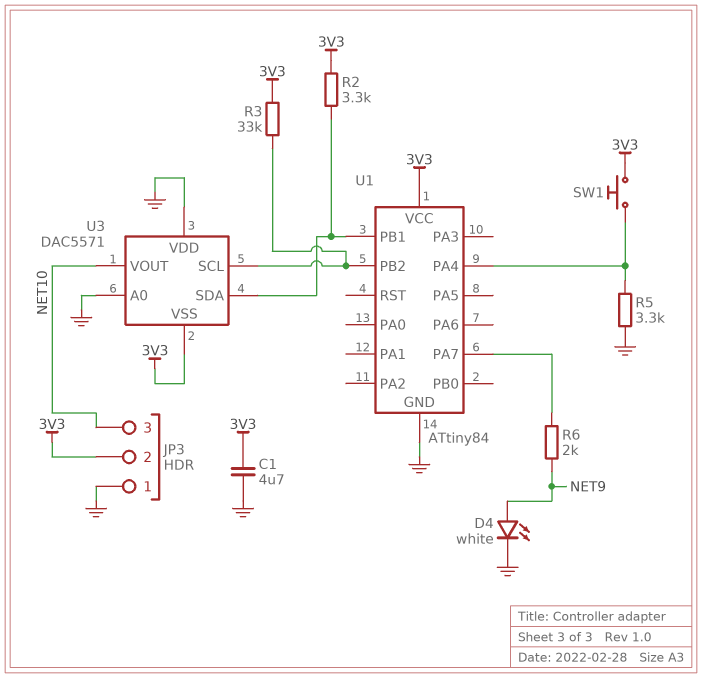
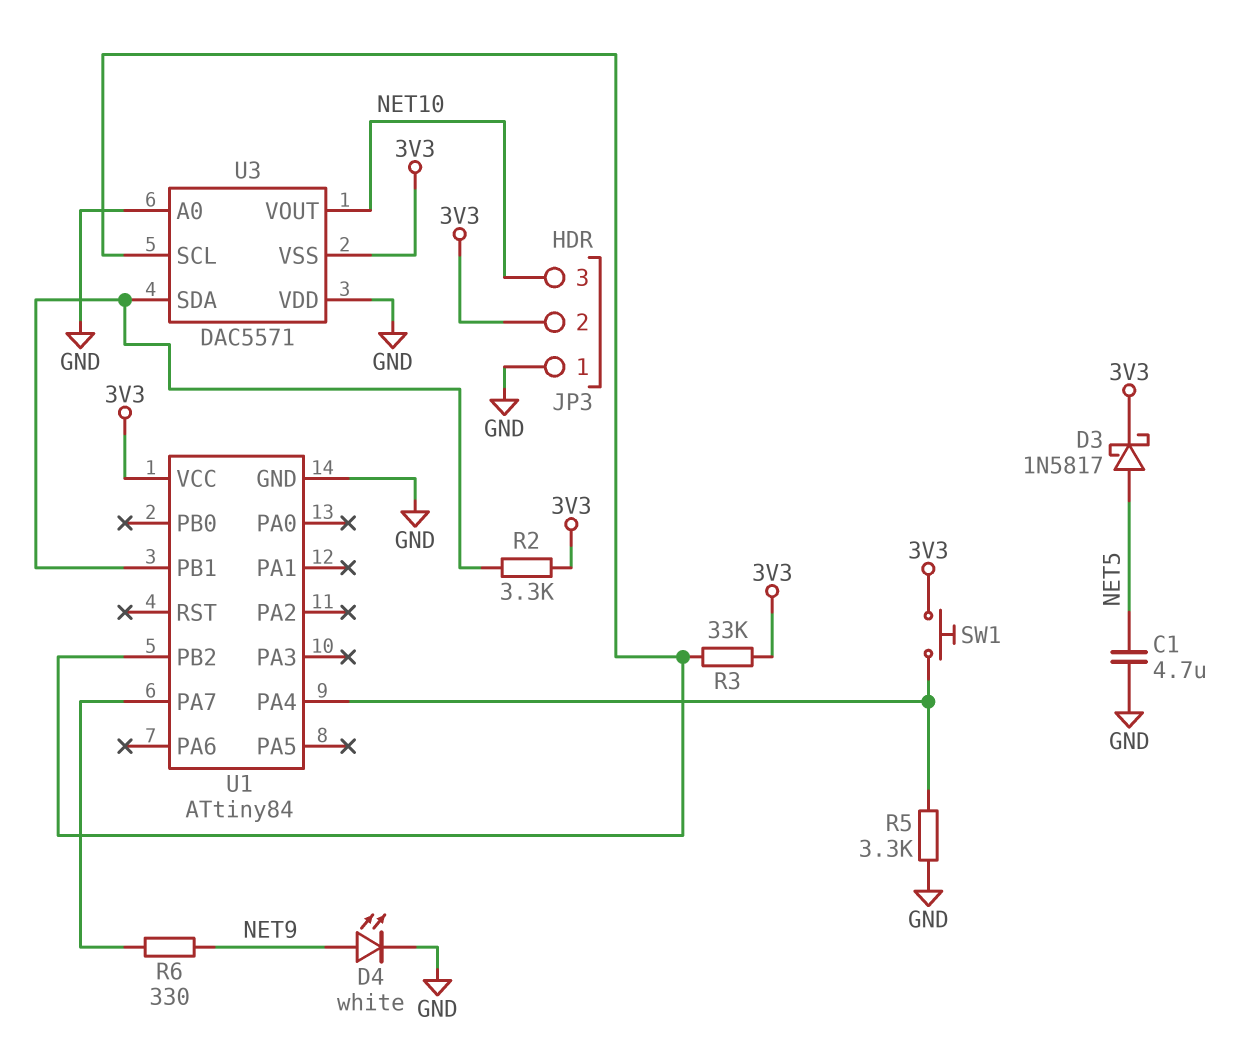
C1: 4.7uF (3V3, GND) -> 4.7uF (GND, NET5)
D3: none -> schottky 1N5817 (A NET5, K 3V3)
R6: 2k (NET9, U1/PA7) -> 330 (NET9, U1/PA7)

